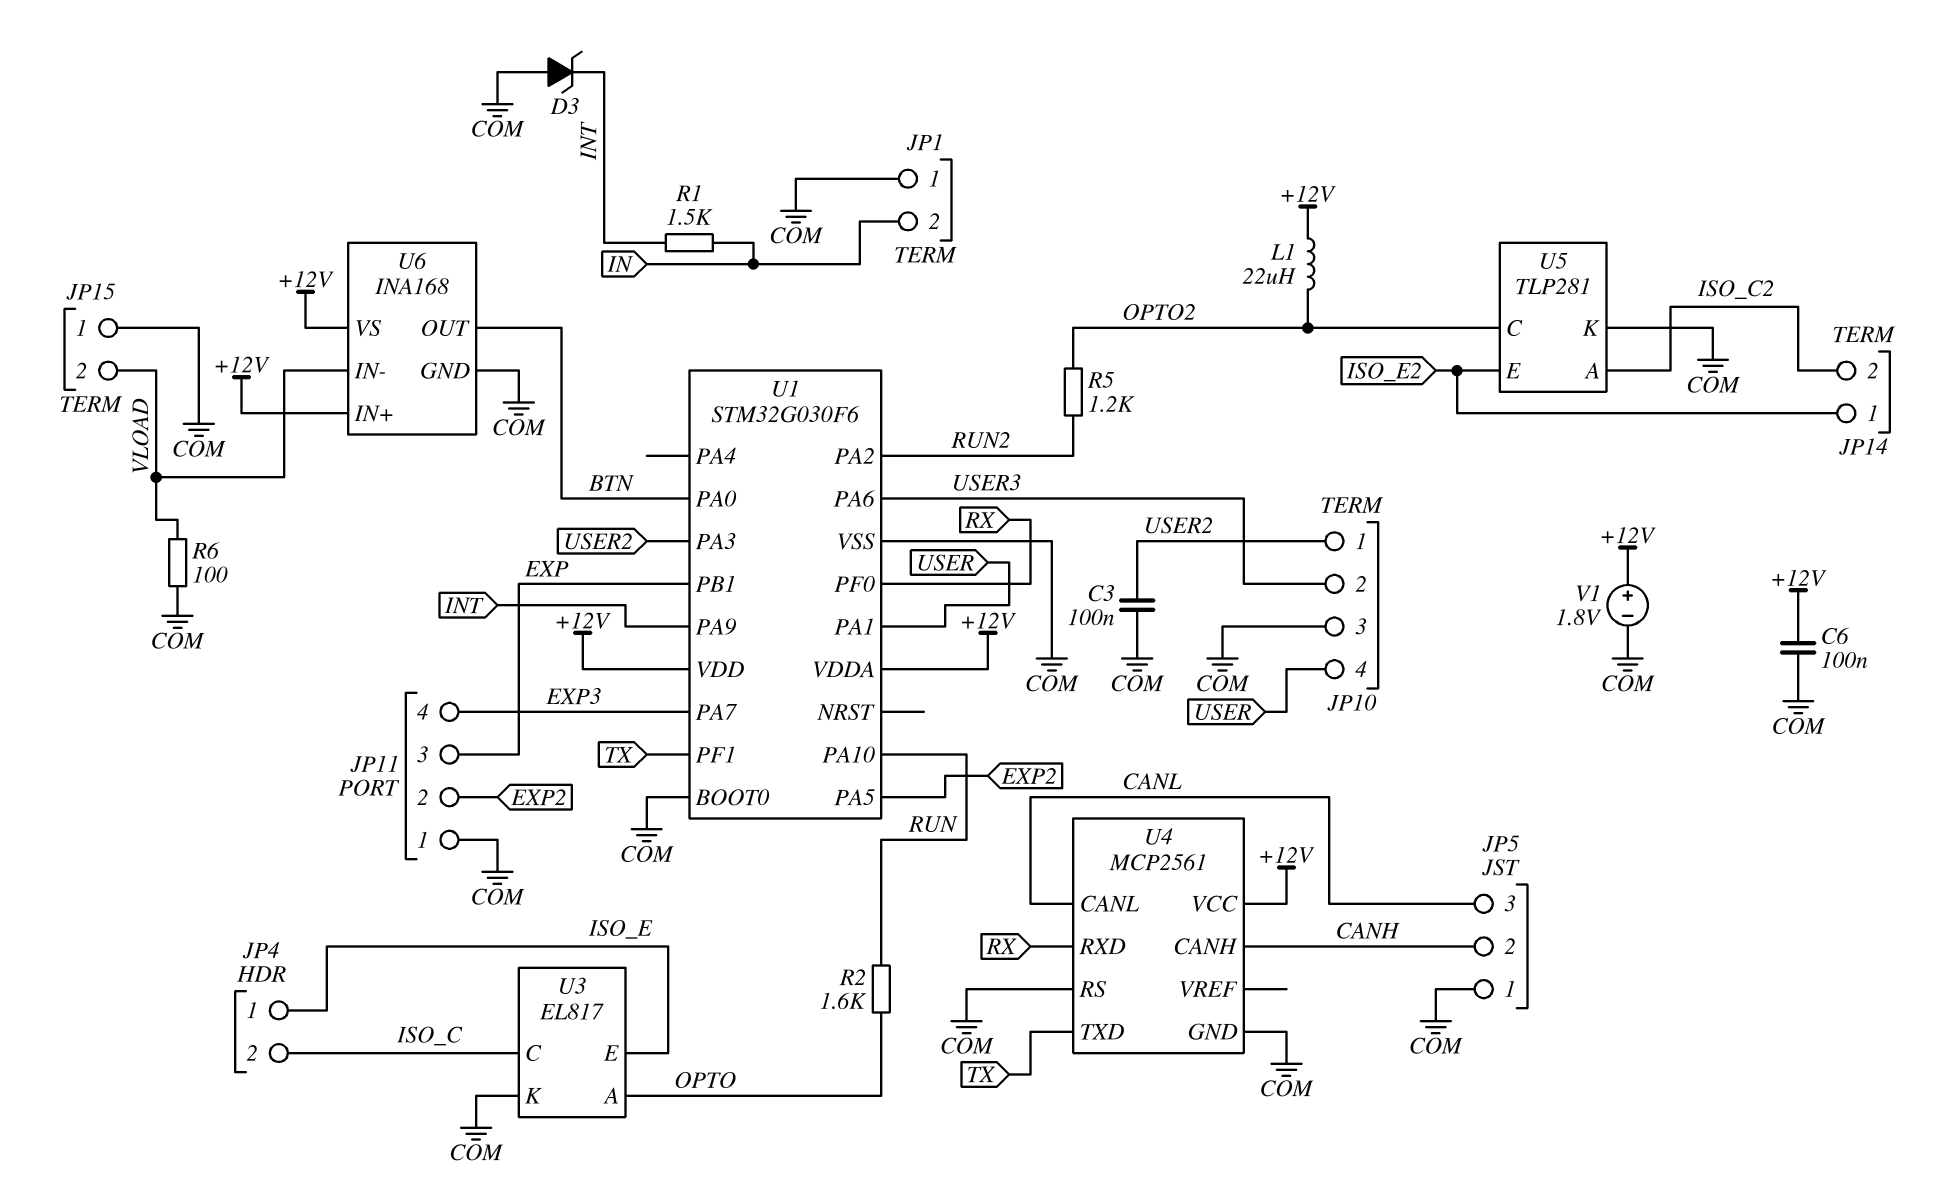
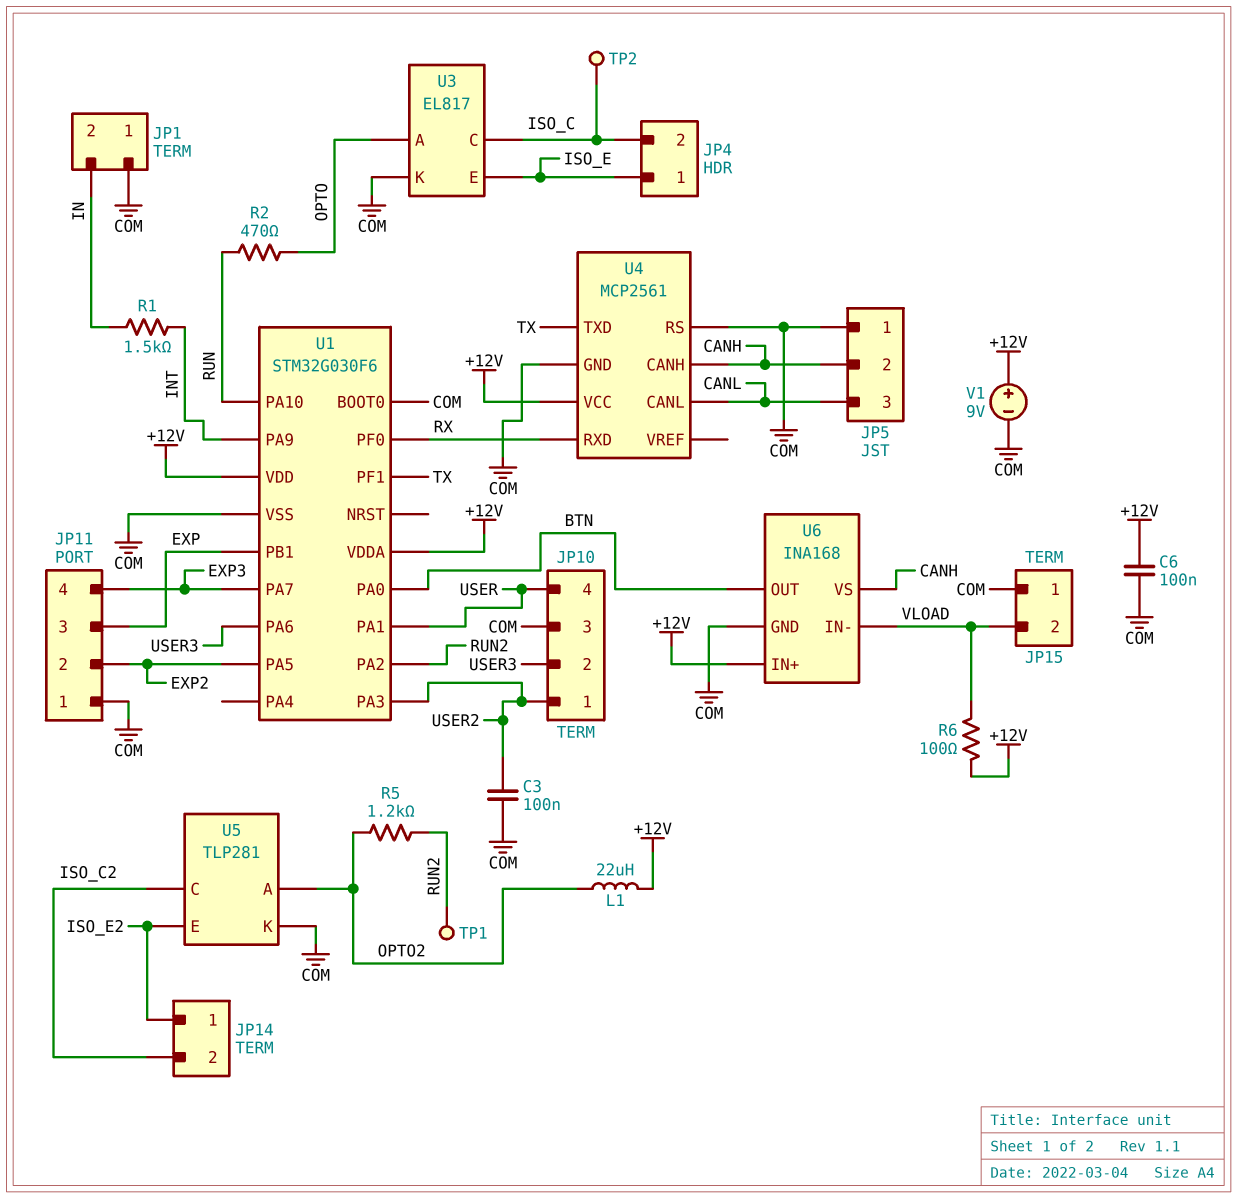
D3: zener (A COM, K INT) -> none
R2: 1.6k (OPTO, RUN) -> 470 (OPTO, RUN)
R6: 100 (COM, VLOAD) -> 100 (+12V, VLOAD)
TP1: none -> test point (RUN2)
TP2: none -> test point (ISO_C)
U5 pin A: ISO_C2 -> OPTO2
U5 pin C: OPTO2 -> ISO_C2
U6 pin VS: +12V -> CANH
V1: 1.8V (plus +12V, minus COM) -> 9V (plus +12V, minus COM)

